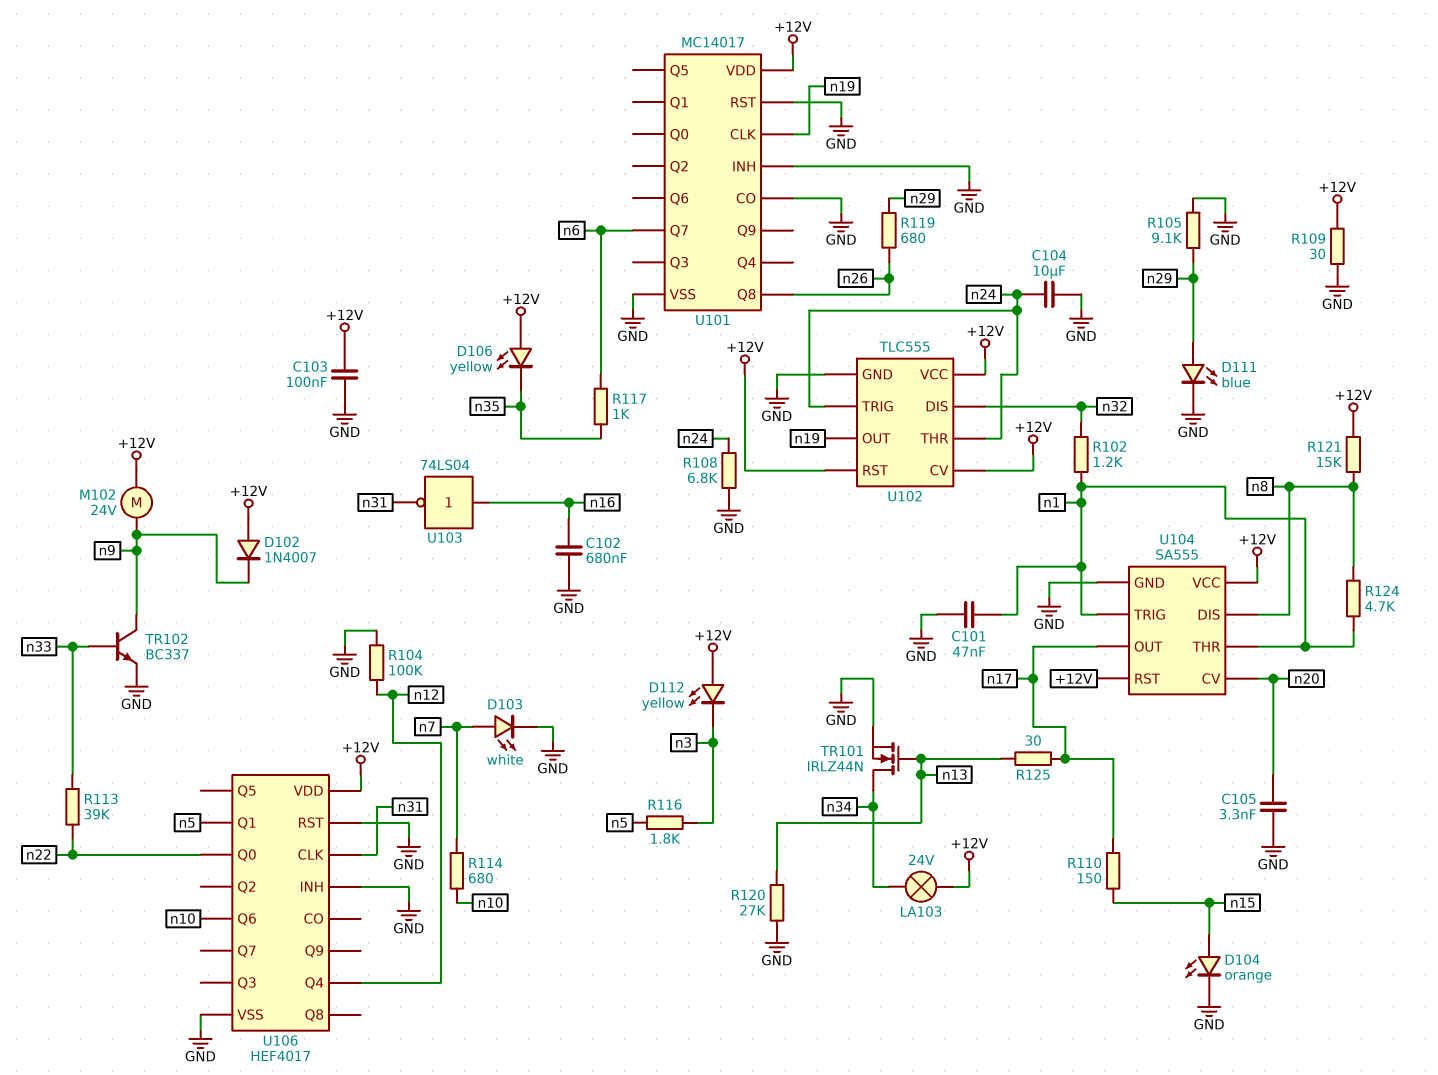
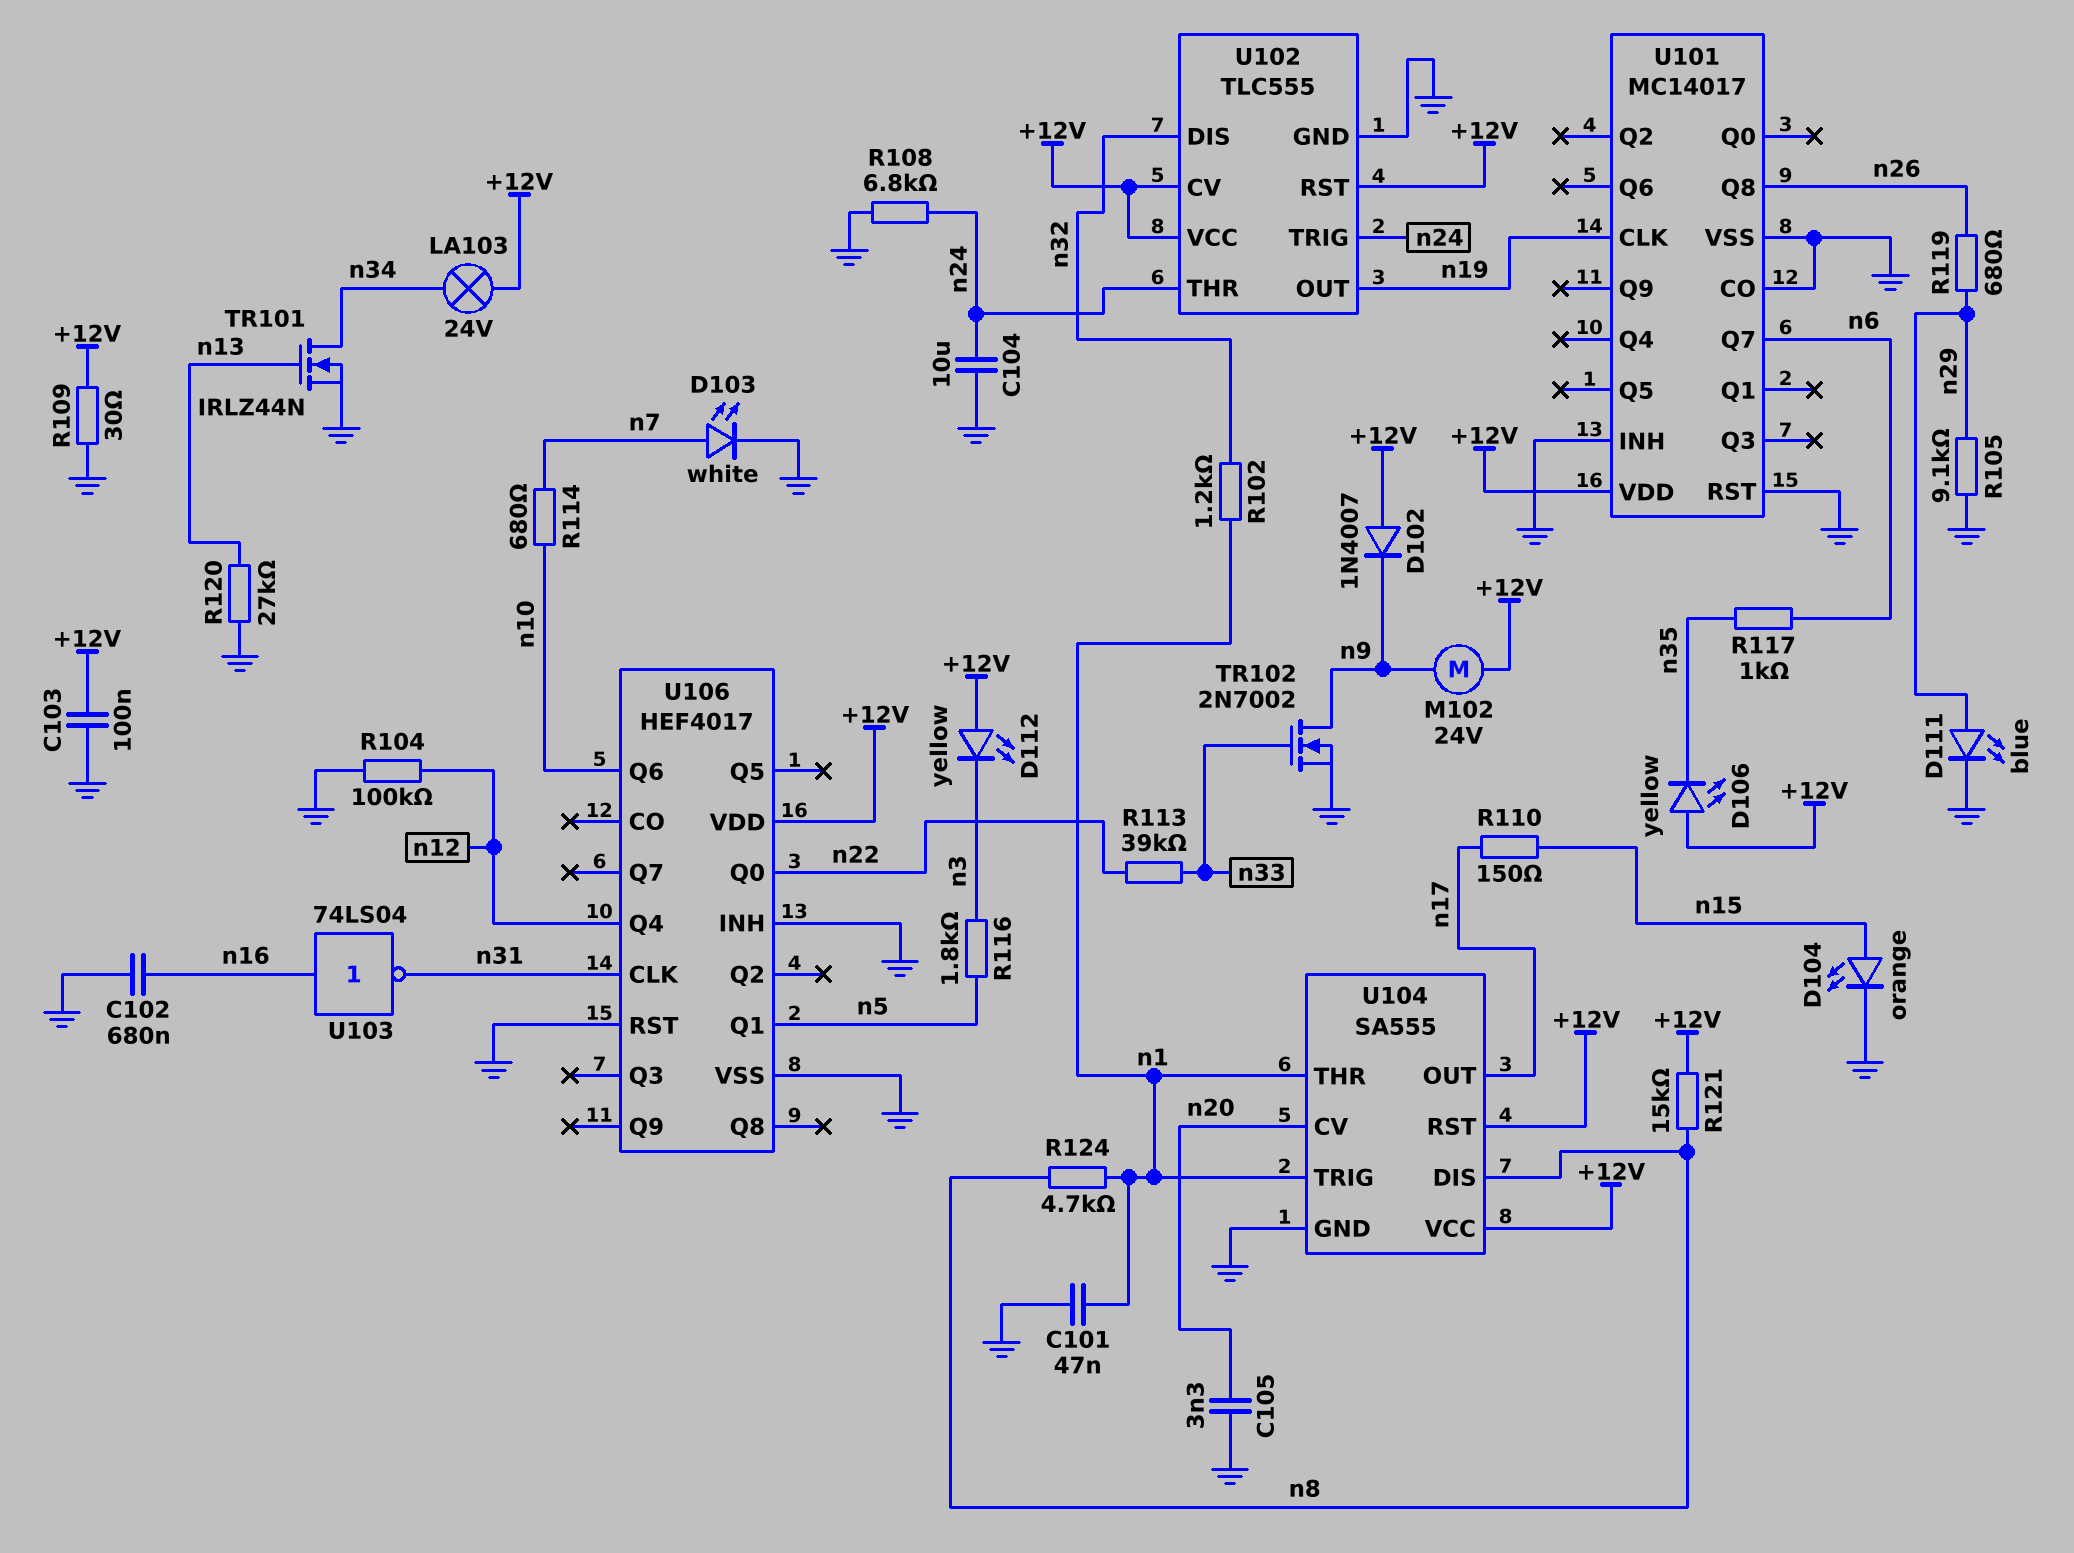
R125: 30 (n13, n17) -> none
TR102: NPN BC337 (B n33, C n9, E GND) -> NMOS 2N7002 (G n33, D n9, S GND)

